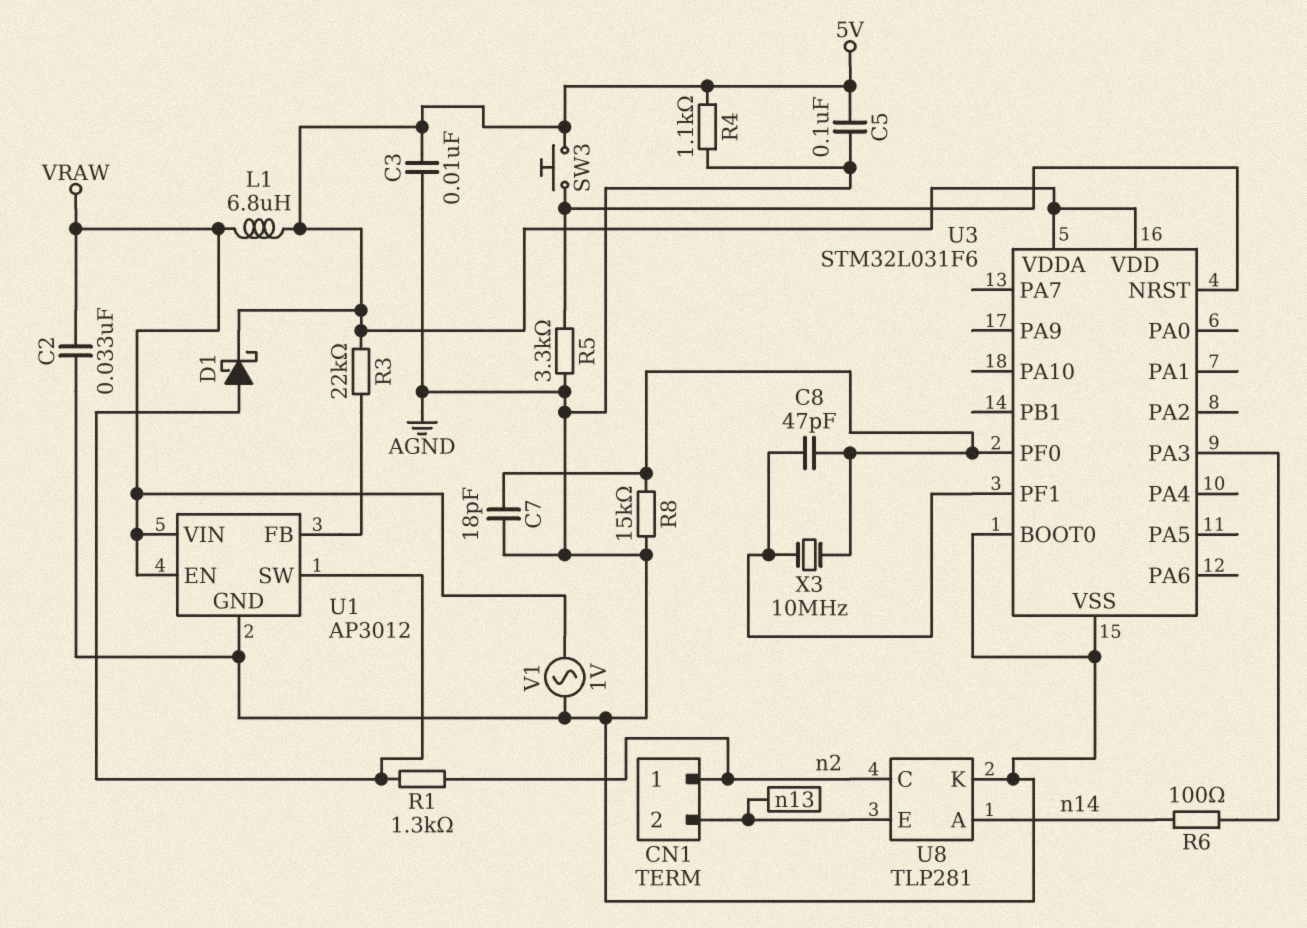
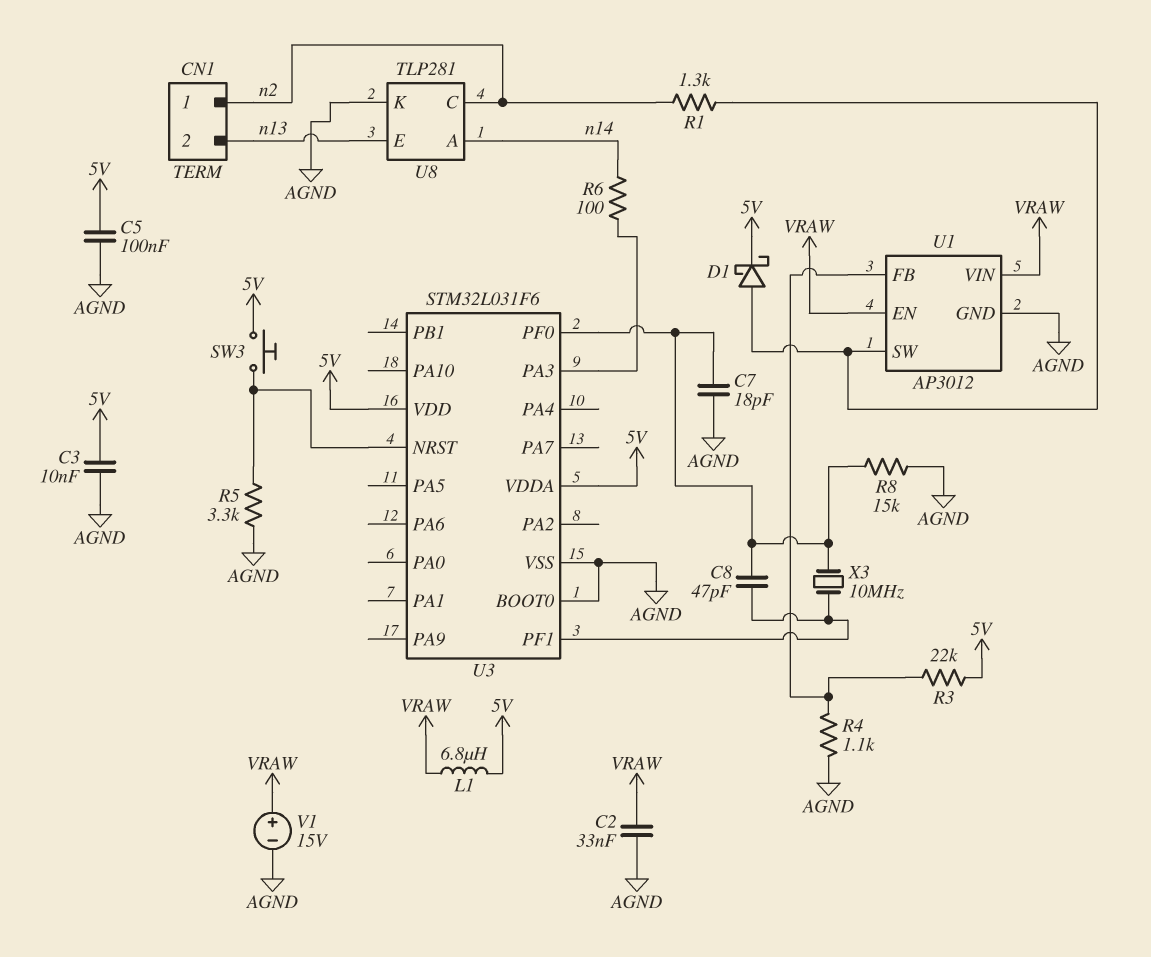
R4: 1.1k (5V, AGND) -> 1.1k (AGND, U1/FB)
V1: AC 1V (AGND, VRAW) -> 15V (plus VRAW, minus AGND)

